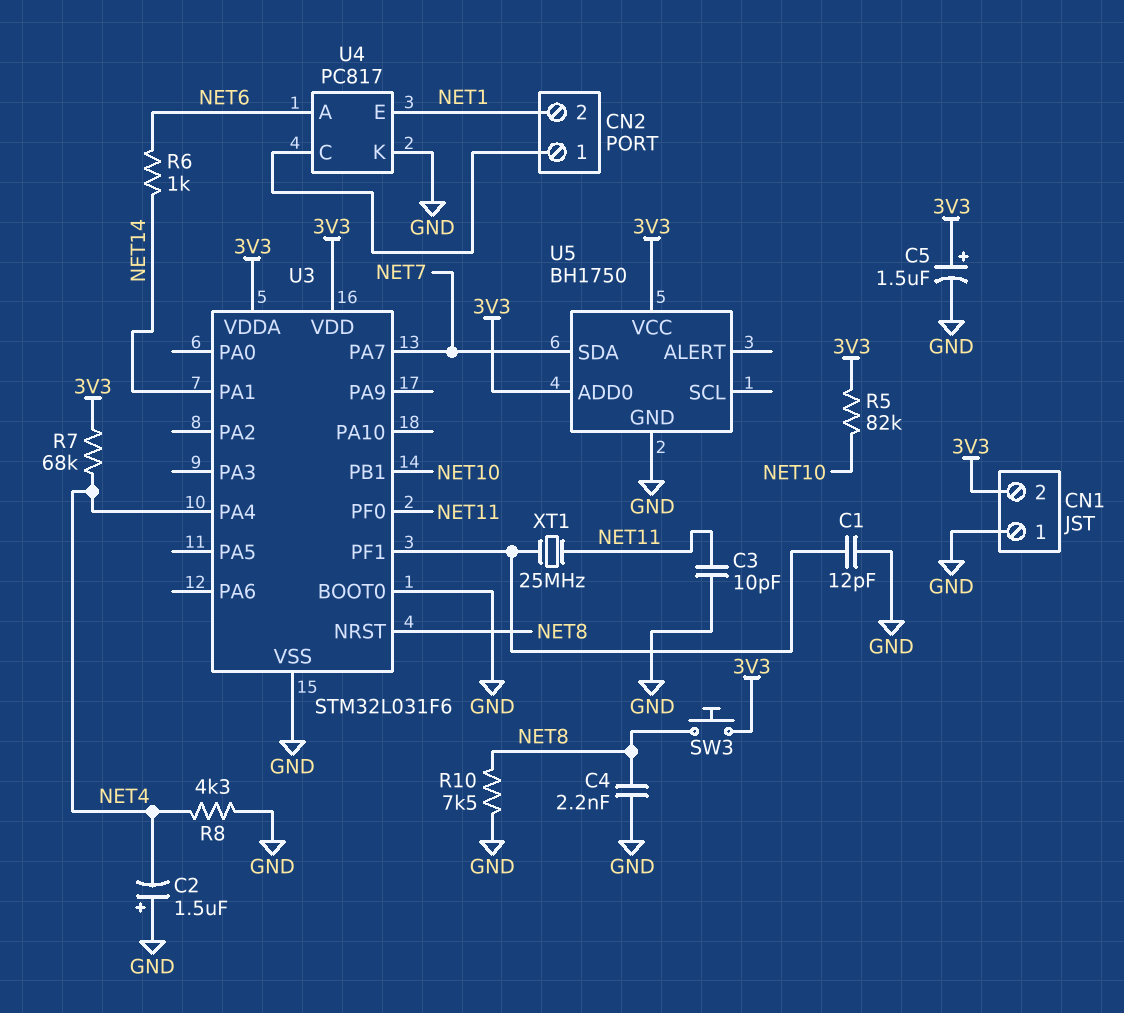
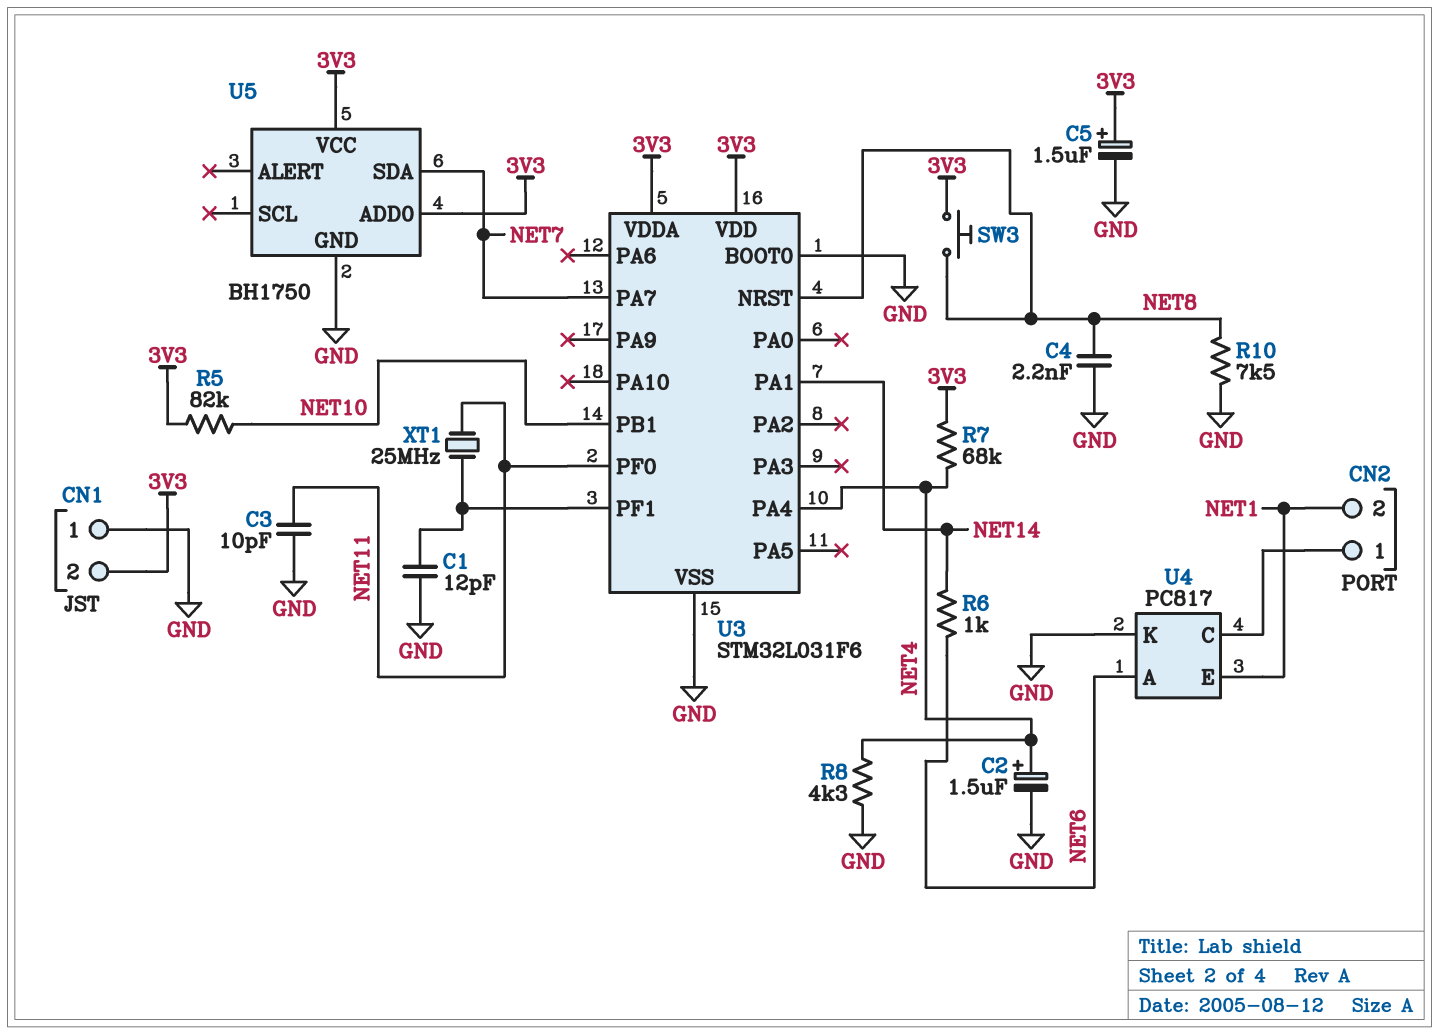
C2: 1.5uF (plus GND, minus NET4) -> 1.5uF (plus NET4, minus GND)

